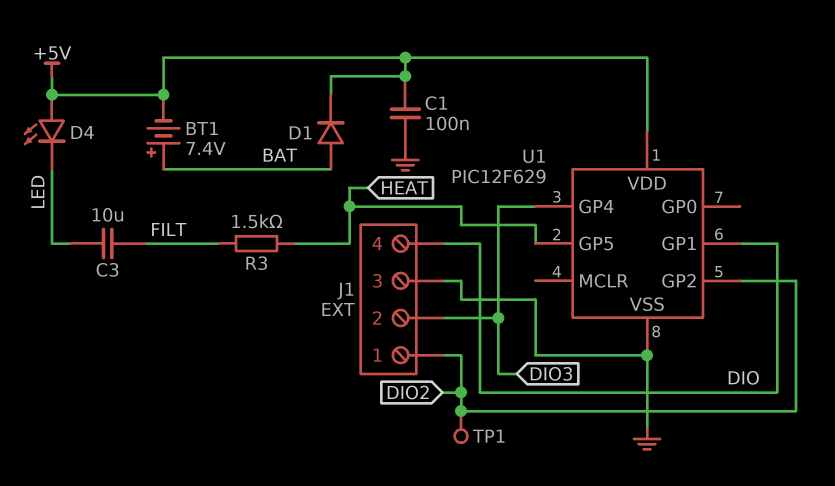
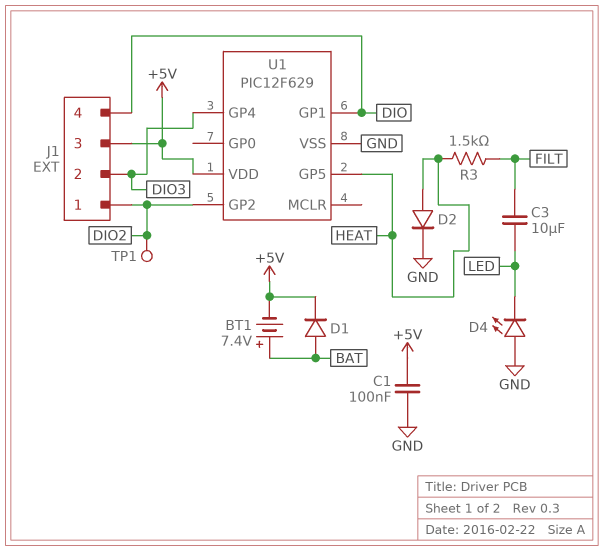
D2: none -> diode (A HEAT, K GND)
D4: LED (A +5V, K LED) -> LED (A GND, K LED)
J1 pin 3: GND -> +5V

